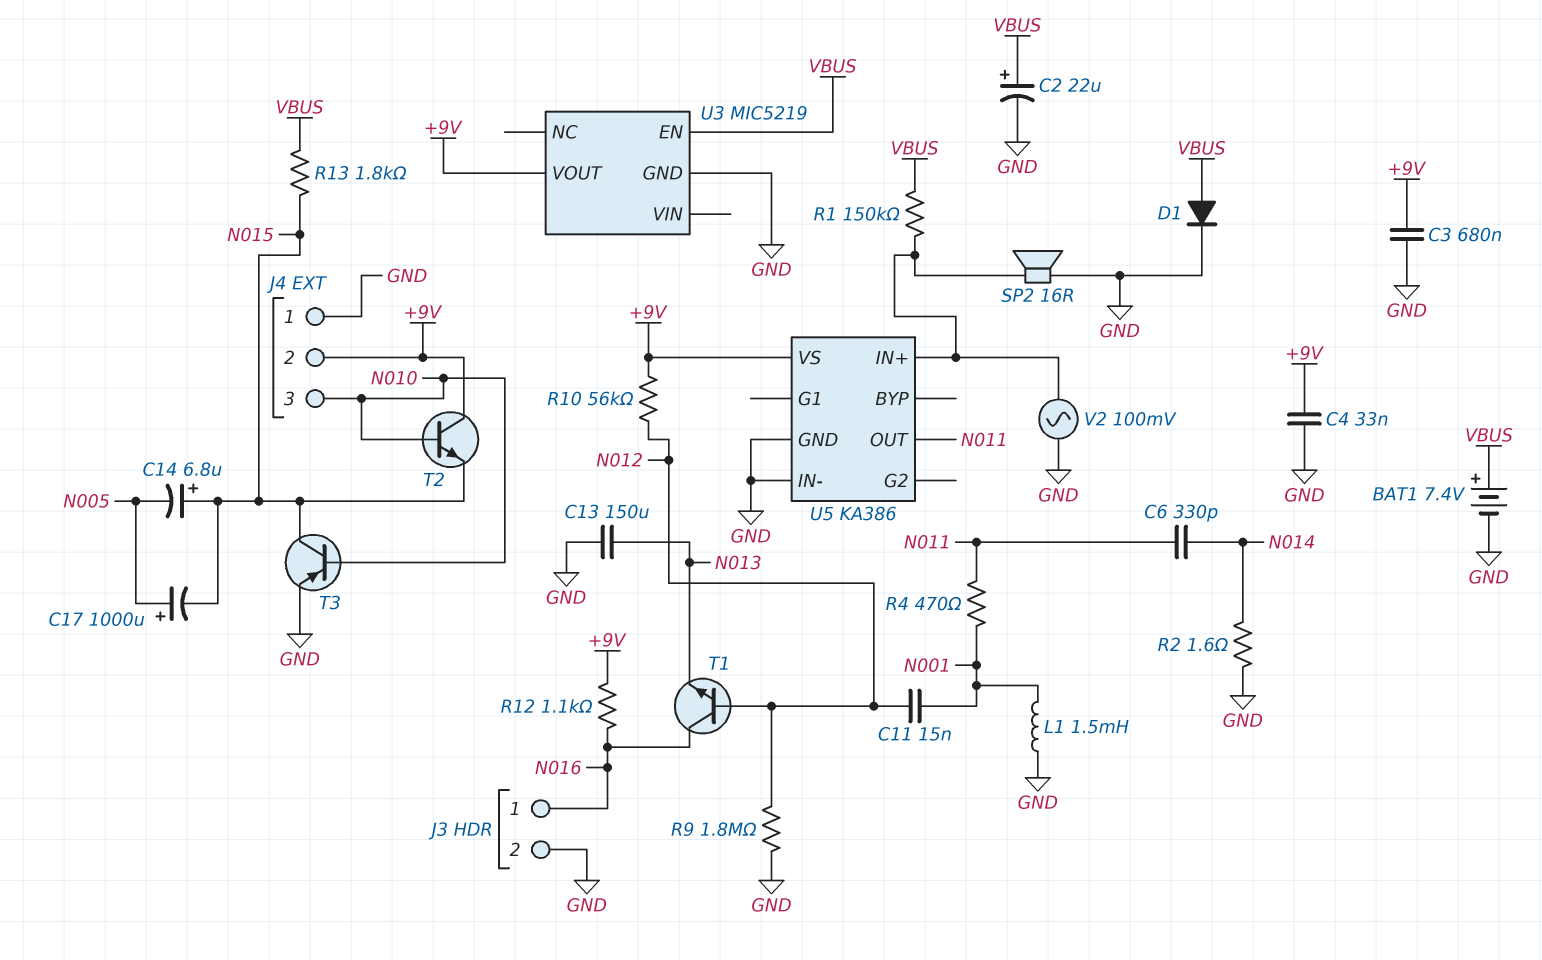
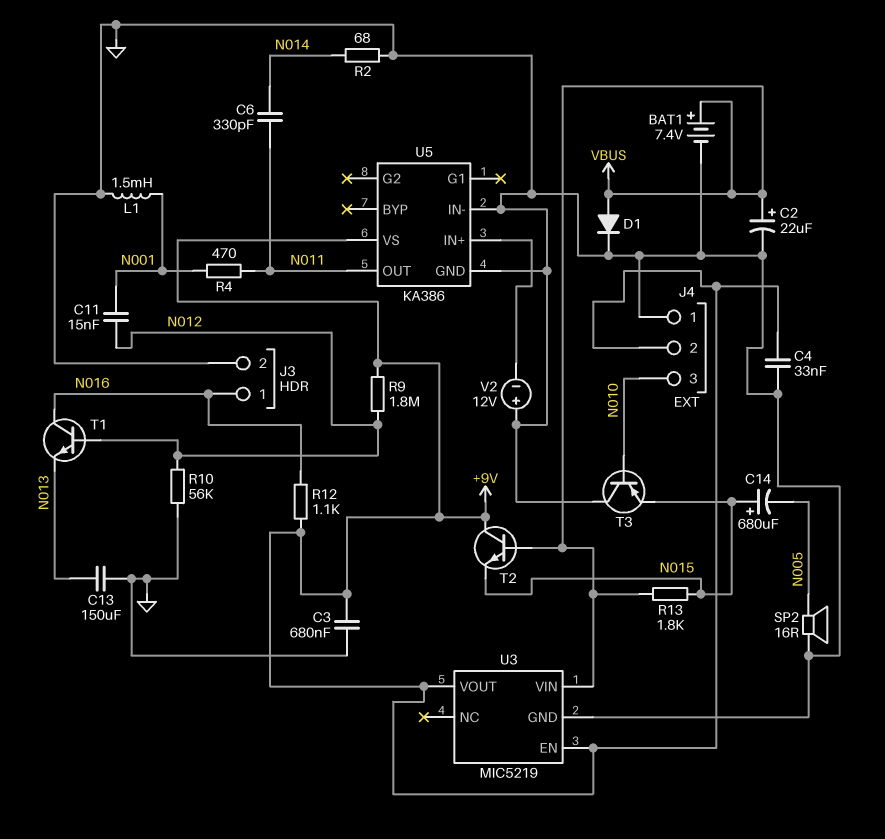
C14: 6.8uF (plus N015, minus N005) -> 680uF (plus N015, minus N005)
C17: 1000uF (plus N005, minus N015) -> none
R1: 150k (U5/IN+, VBUS) -> none
R2: 1.6 (GND, N014) -> 68 (GND, N014)
R9: 1.8M (GND, N012) -> 1.8M (+9V, N012)
R10: 56k (+9V, N012) -> 56k (GND, N012)
SP2: speaker 16R (GND, U5/IN+) -> speaker 16R (GND, N005)
T2: NPN (B N010, C +9V, E N015) -> NPN (B VBUS, C +9V, E N015)
T3: PNP (B N010, C N015, E GND) -> PNP (B N010, C GND, E N015)
U3 pin EN: VBUS -> +9V
U3 pin VIN: none -> VBUS
V2: AC 100mV (GND, U5/IN+) -> 12V (plus GND, minus U5/IN+)

